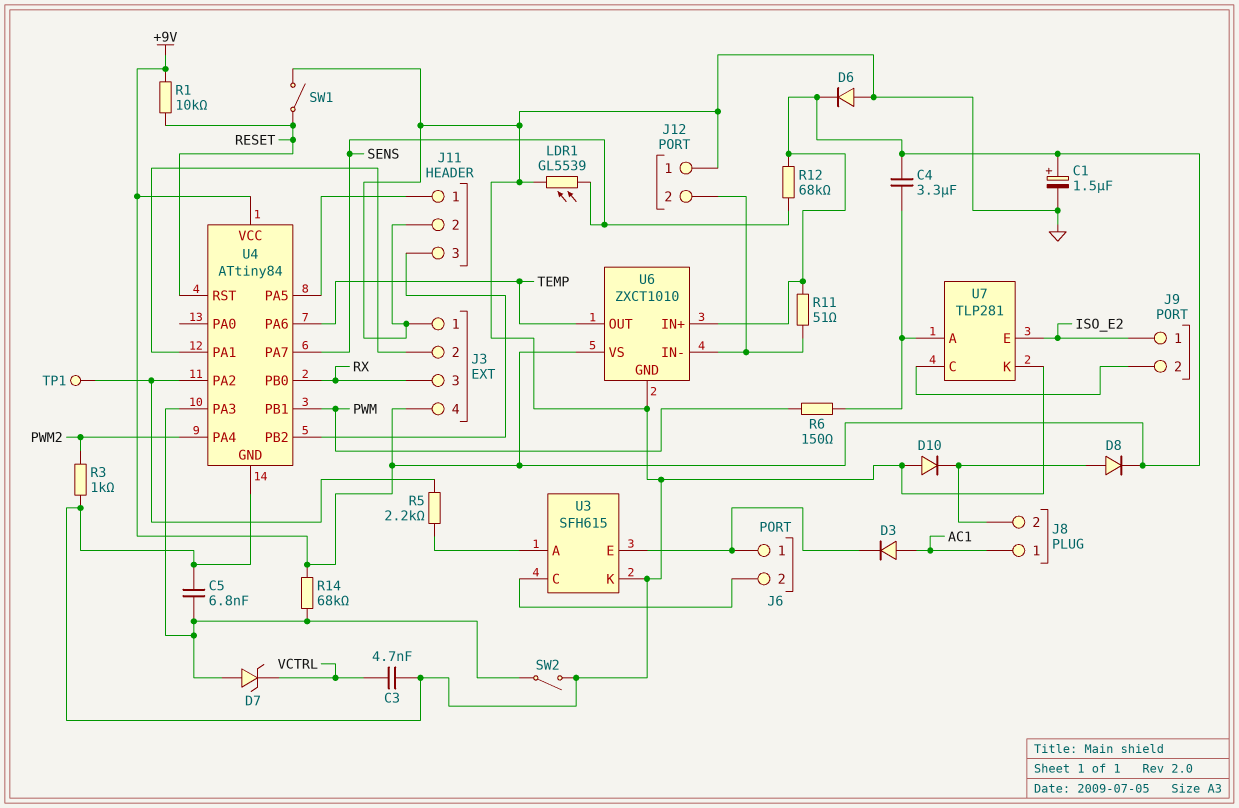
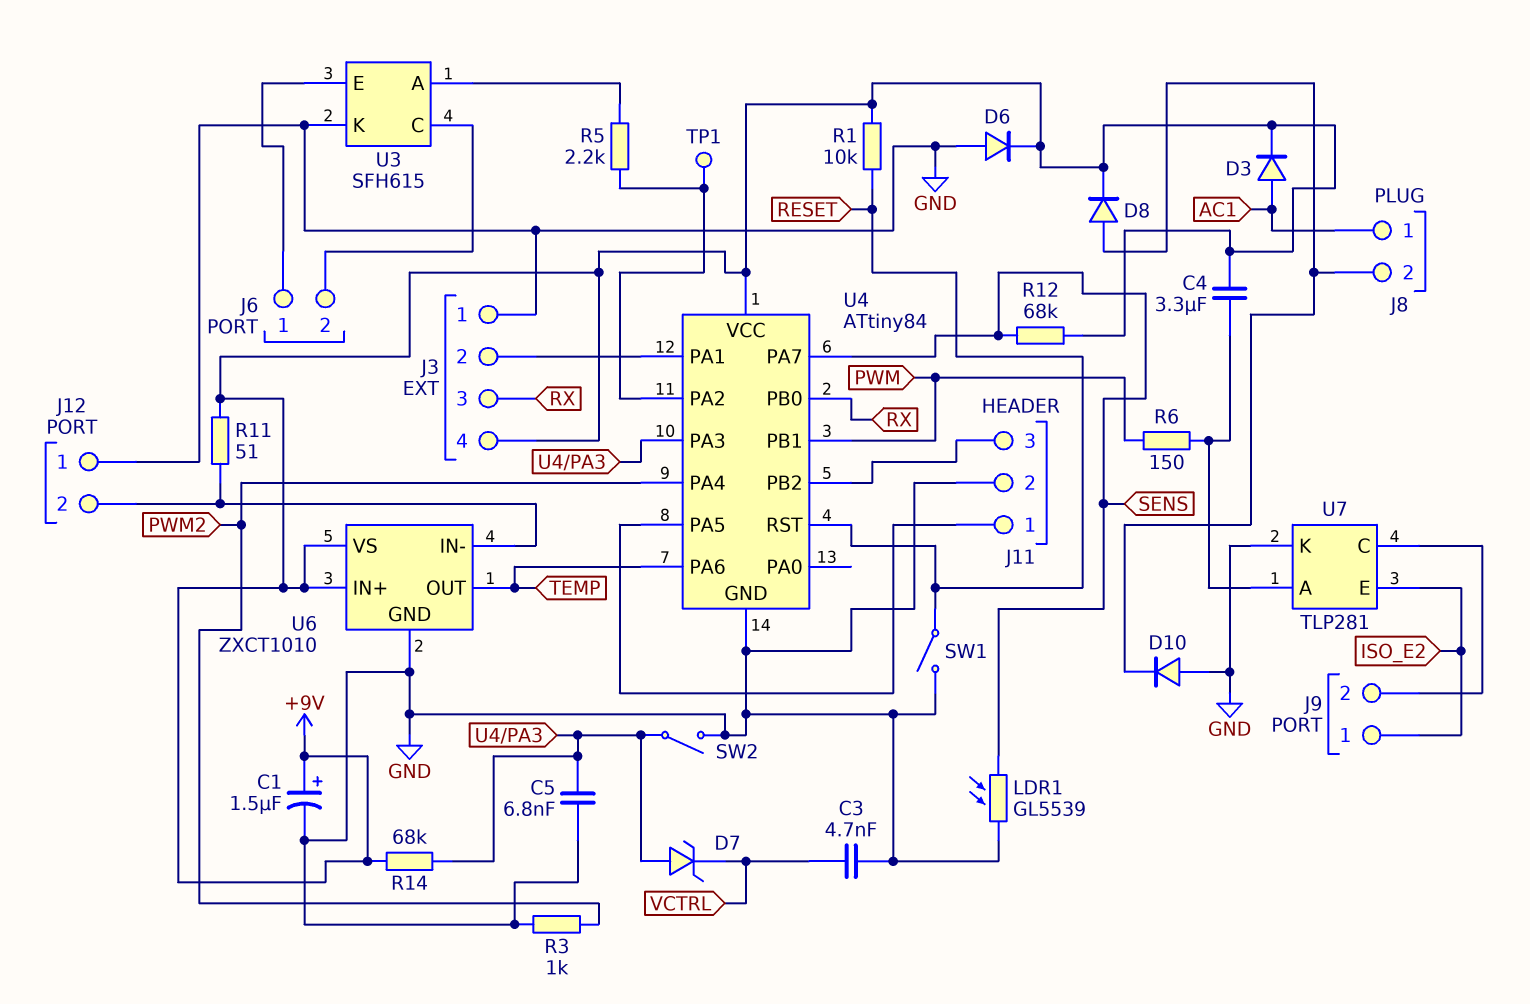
D3: diode (A AC1, K J6/1) -> diode (A AC1, K +9V)

